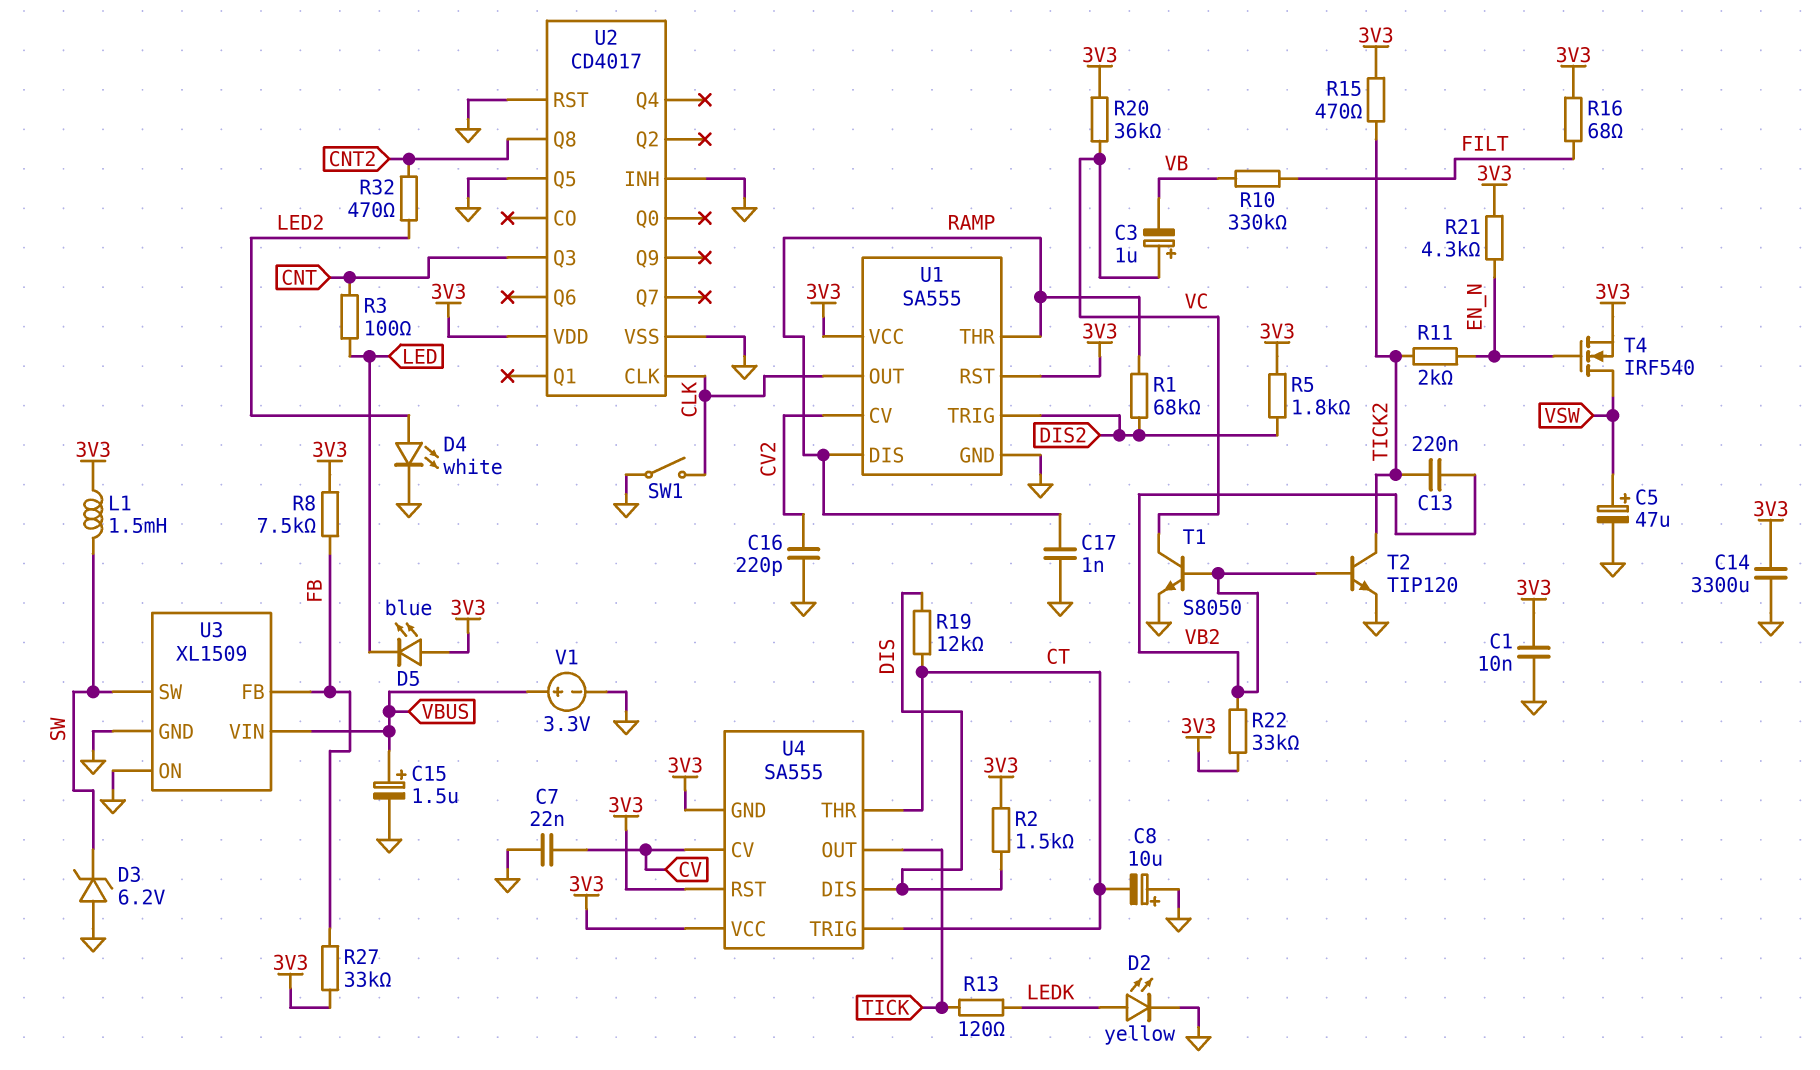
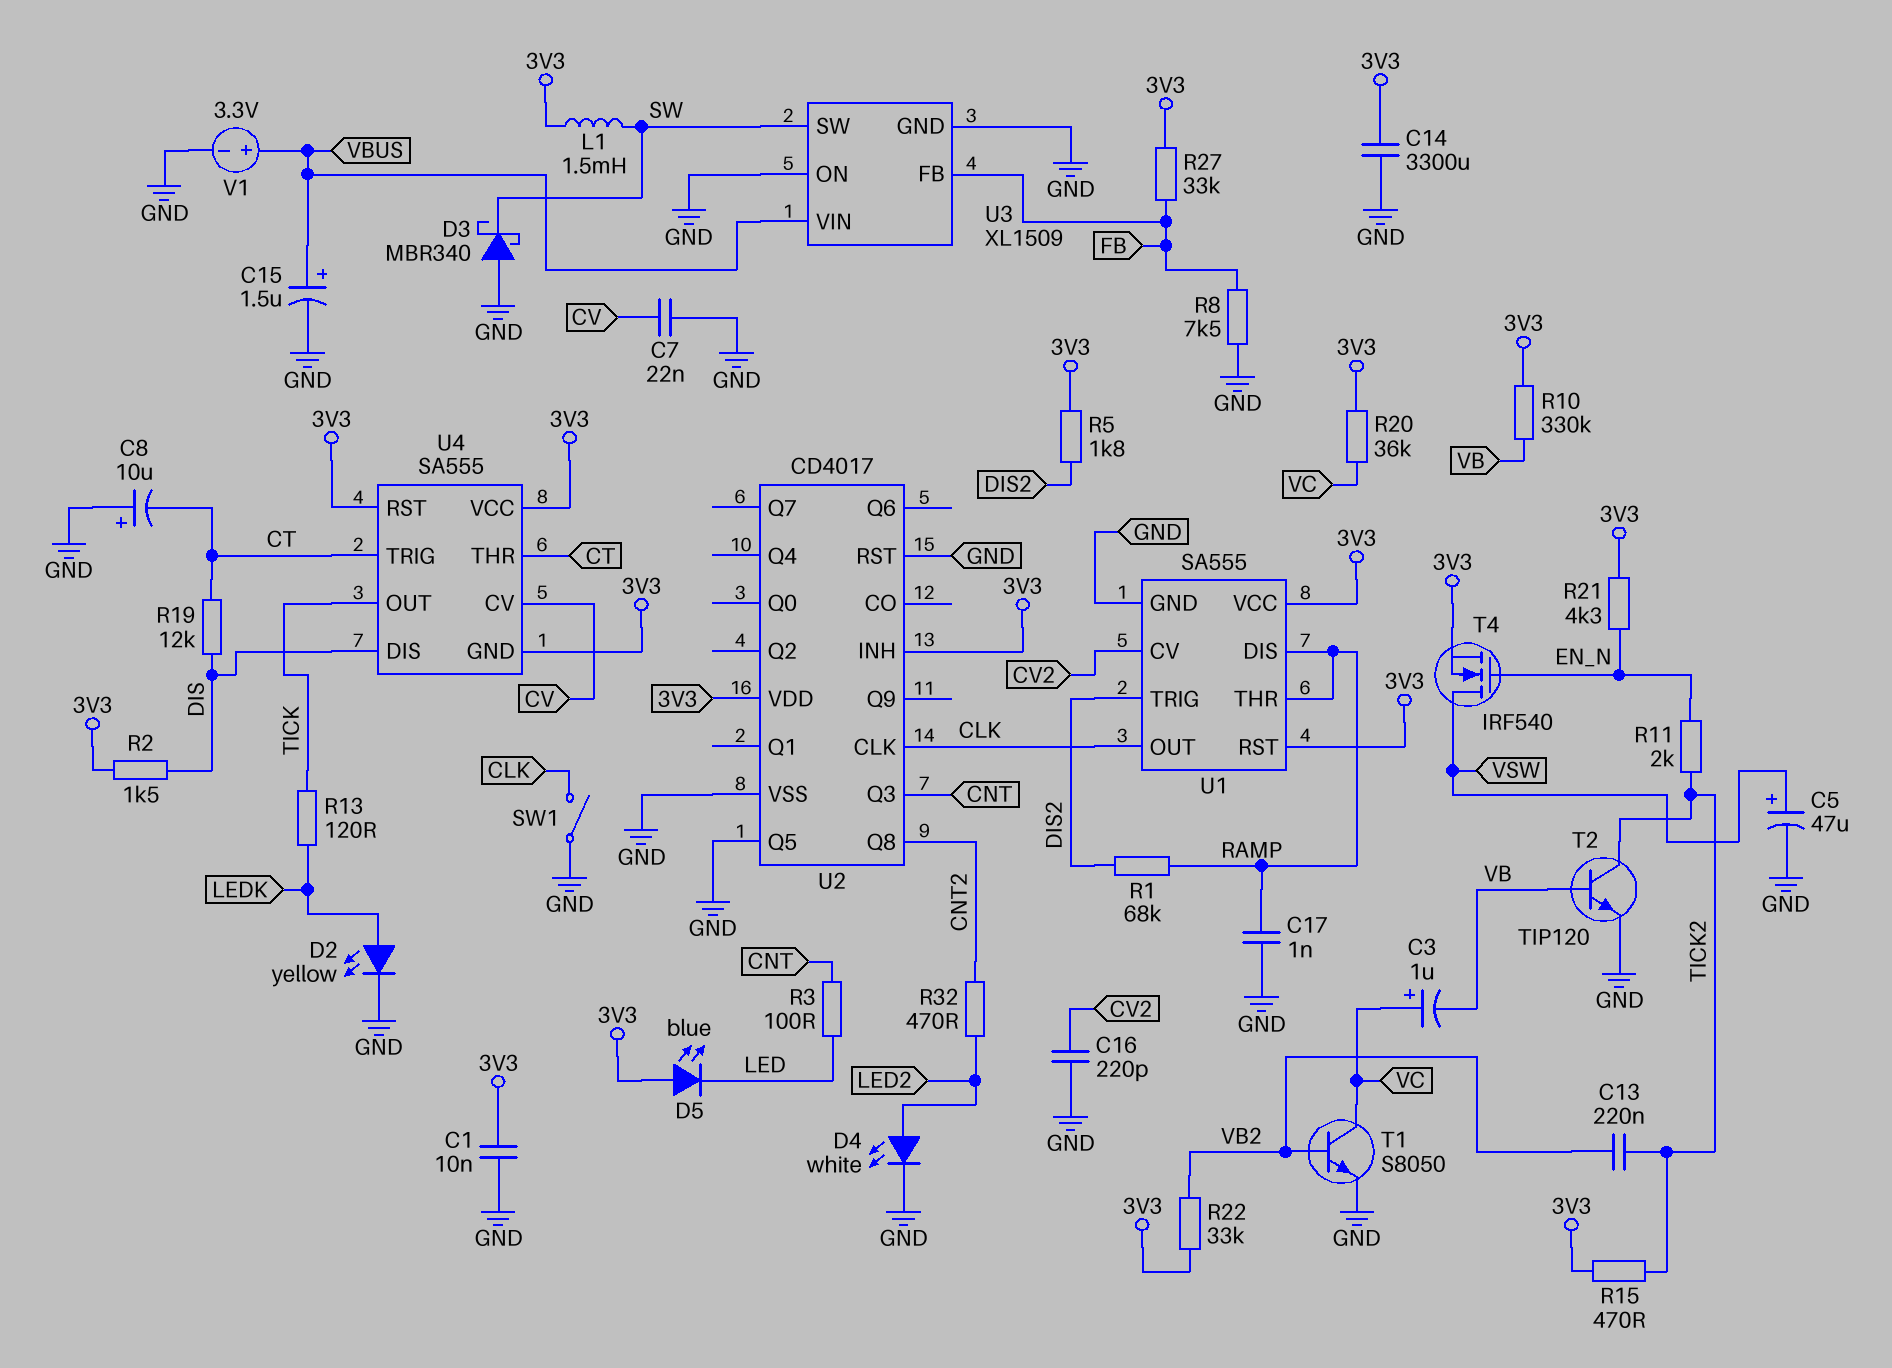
D3: zener 6.2V (A GND, K SW) -> schottky MBR340 (A GND, K SW)
R8: 7.5k (3V3, FB) -> 7.5k (FB, GND)
R10: 330k (FILT, VB) -> 330k (3V3, VB)
R16: 68 (3V3, FILT) -> none
T2: NPN TIP120 (B VB2, C TICK2, E GND) -> NPN TIP120 (B VB, C TICK2, E GND)
U2 pin INH: GND -> 3V3

